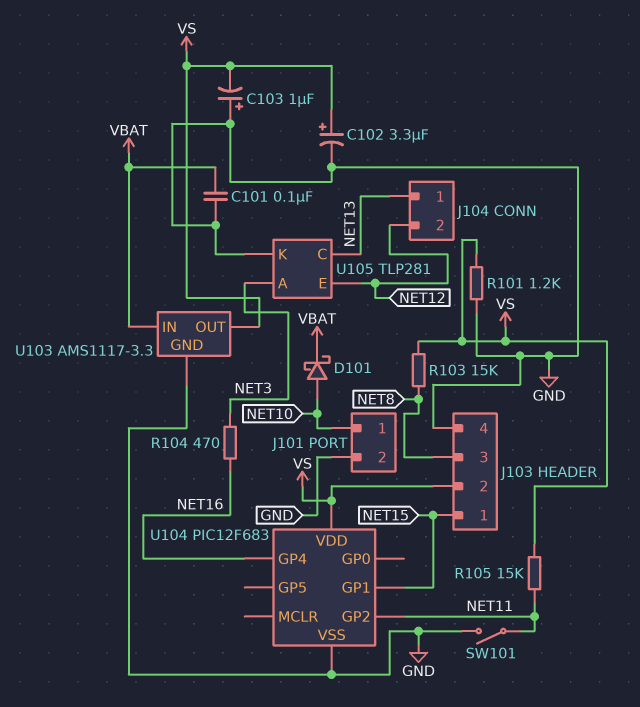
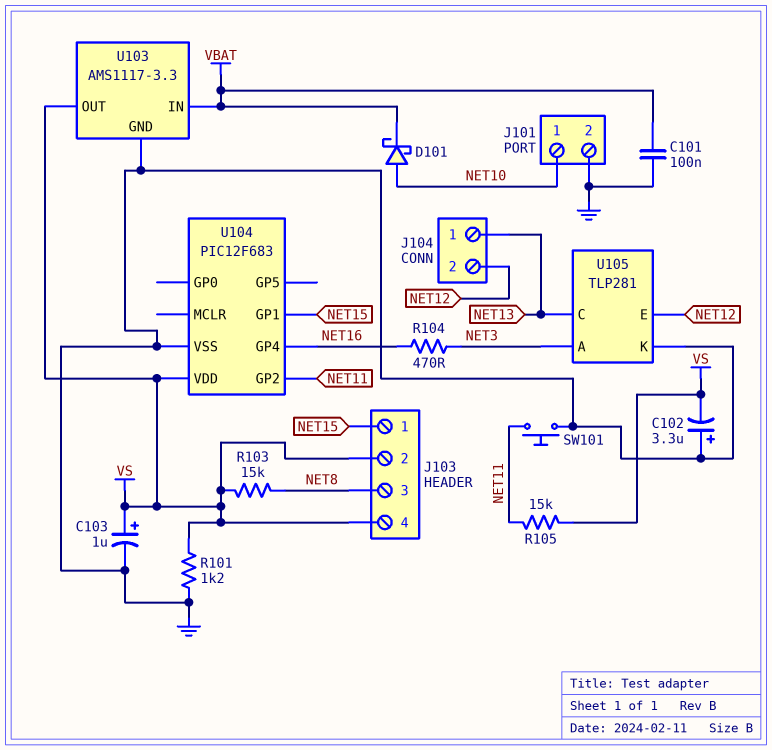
C102: 3.3uF (plus VS, minus GND) -> 3.3uF (plus GND, minus VS)
C103: 1uF (plus GND, minus VS) -> 1uF (plus VS, minus GND)
J103 pin 4: GND -> VS
SW101: switch (GND, NET11) -> button (GND, NET11)

